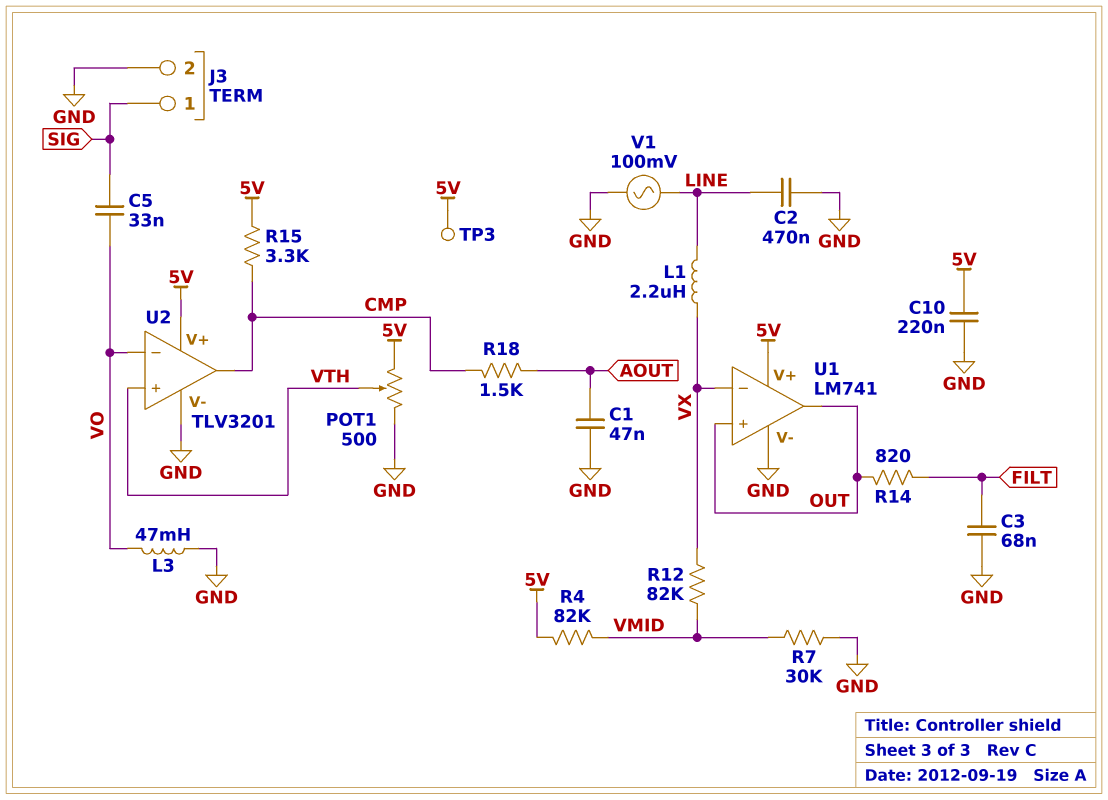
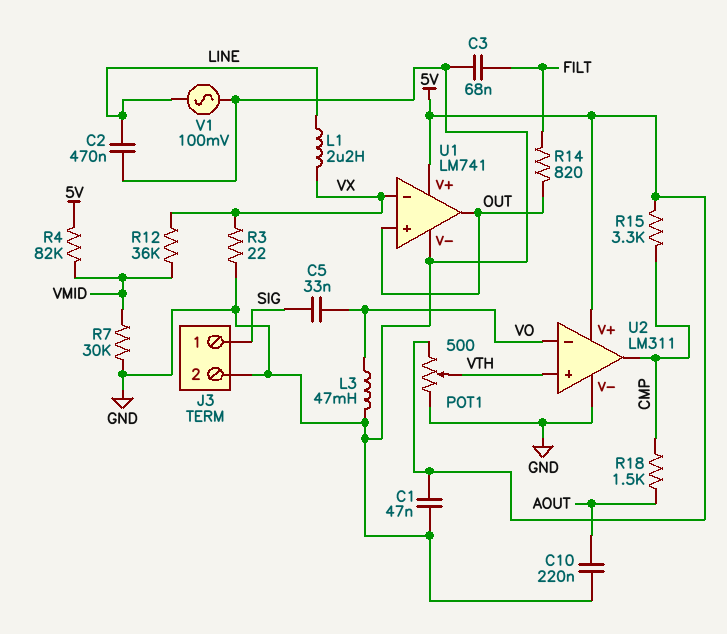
C1: 47nF (AOUT, GND) -> 47nF (5V, GND)
C10: 220nF (5V, GND) -> 220nF (AOUT, GND)
R3: none -> 22 (GND, VX)
R12: 82k (VMID, VX) -> 36k (VMID, VX)
TP3: test point (5V) -> none
U2: TLV3201 -> LM311

